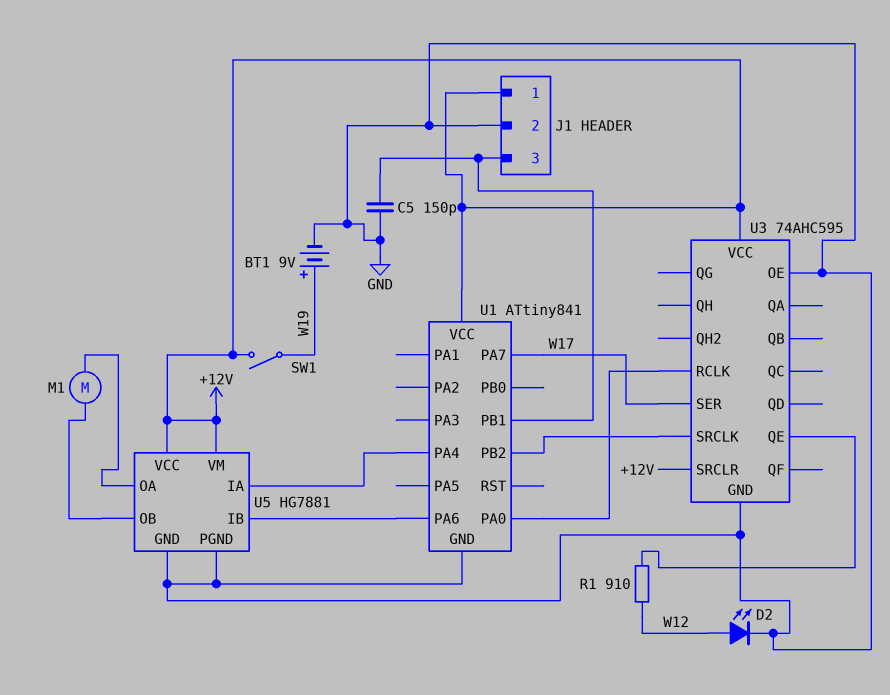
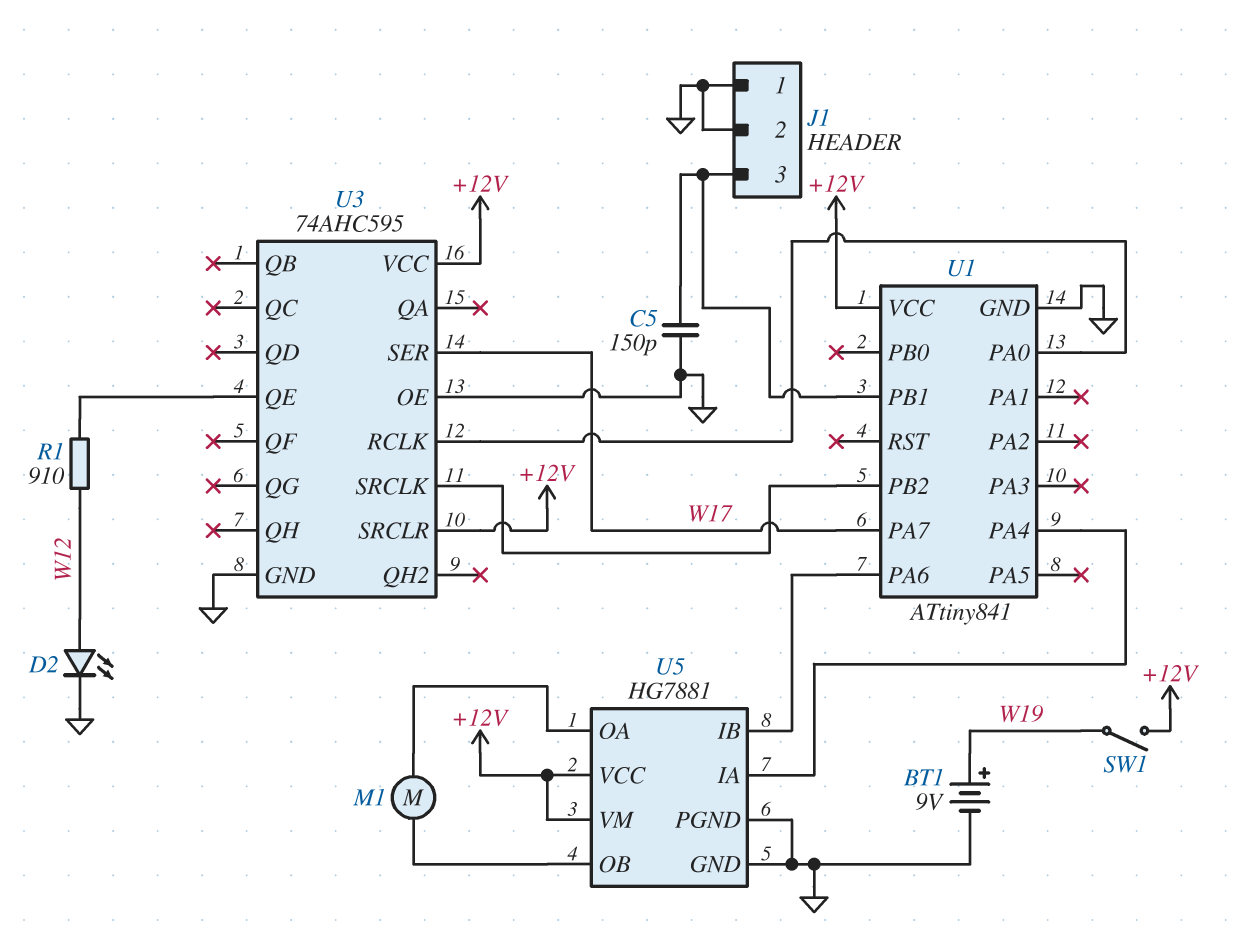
J1 pin 1: +12V -> GND

